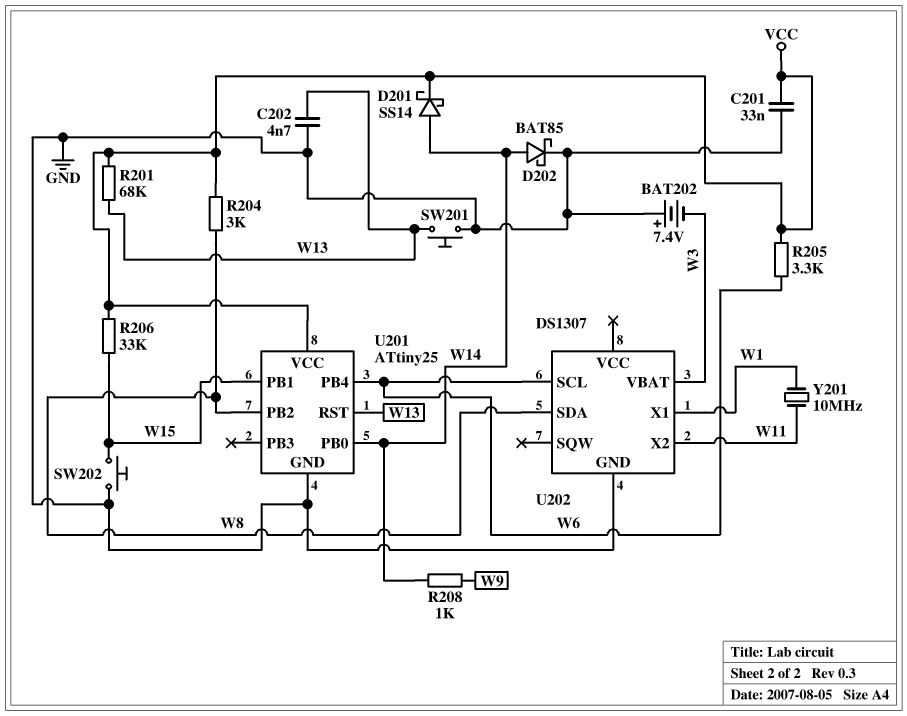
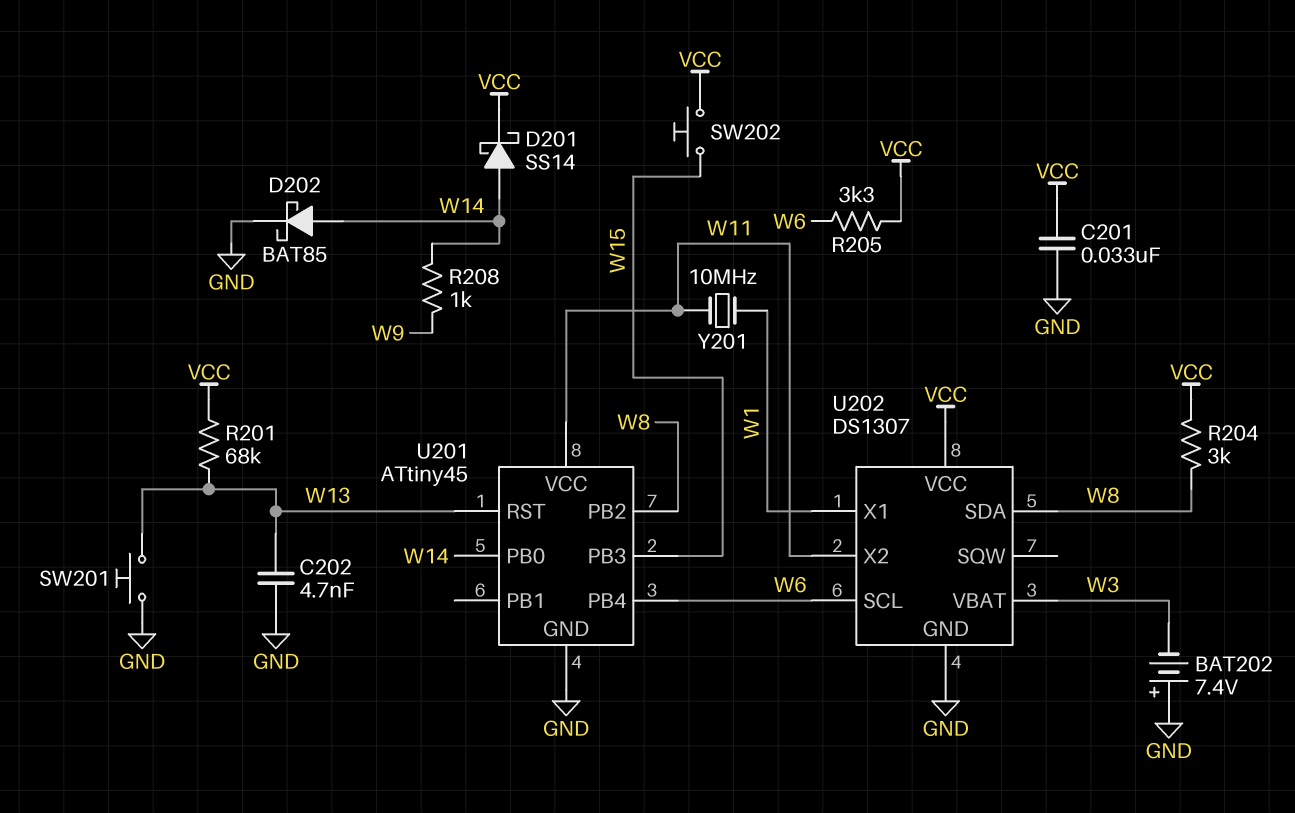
R206: 33k (VCC, W15) -> none
SW202: button (GND, W15) -> button (VCC, W15)
U201: ATtiny25 -> ATtiny45
U201 pin PB1: W15 -> none
U201 pin PB3: none -> W15
U201 pin VCC: VCC -> W11
U202 pin VCC: none -> VCC

